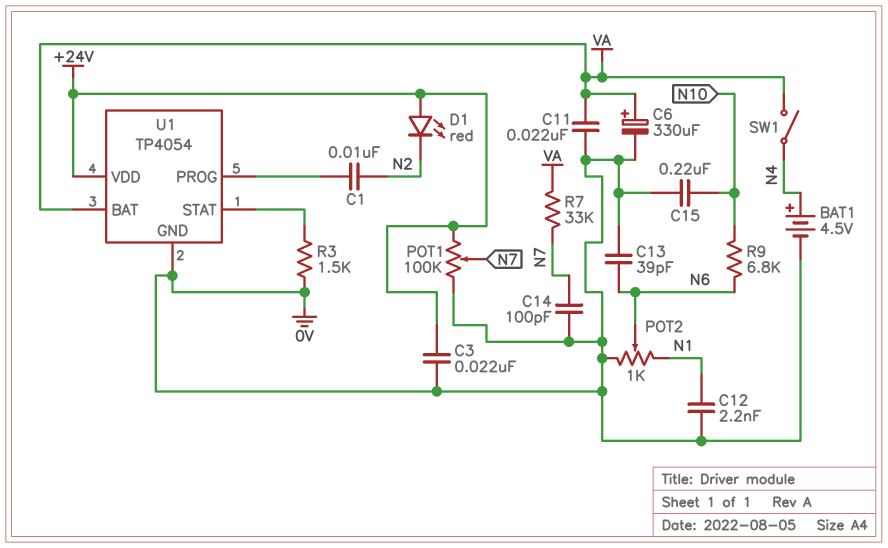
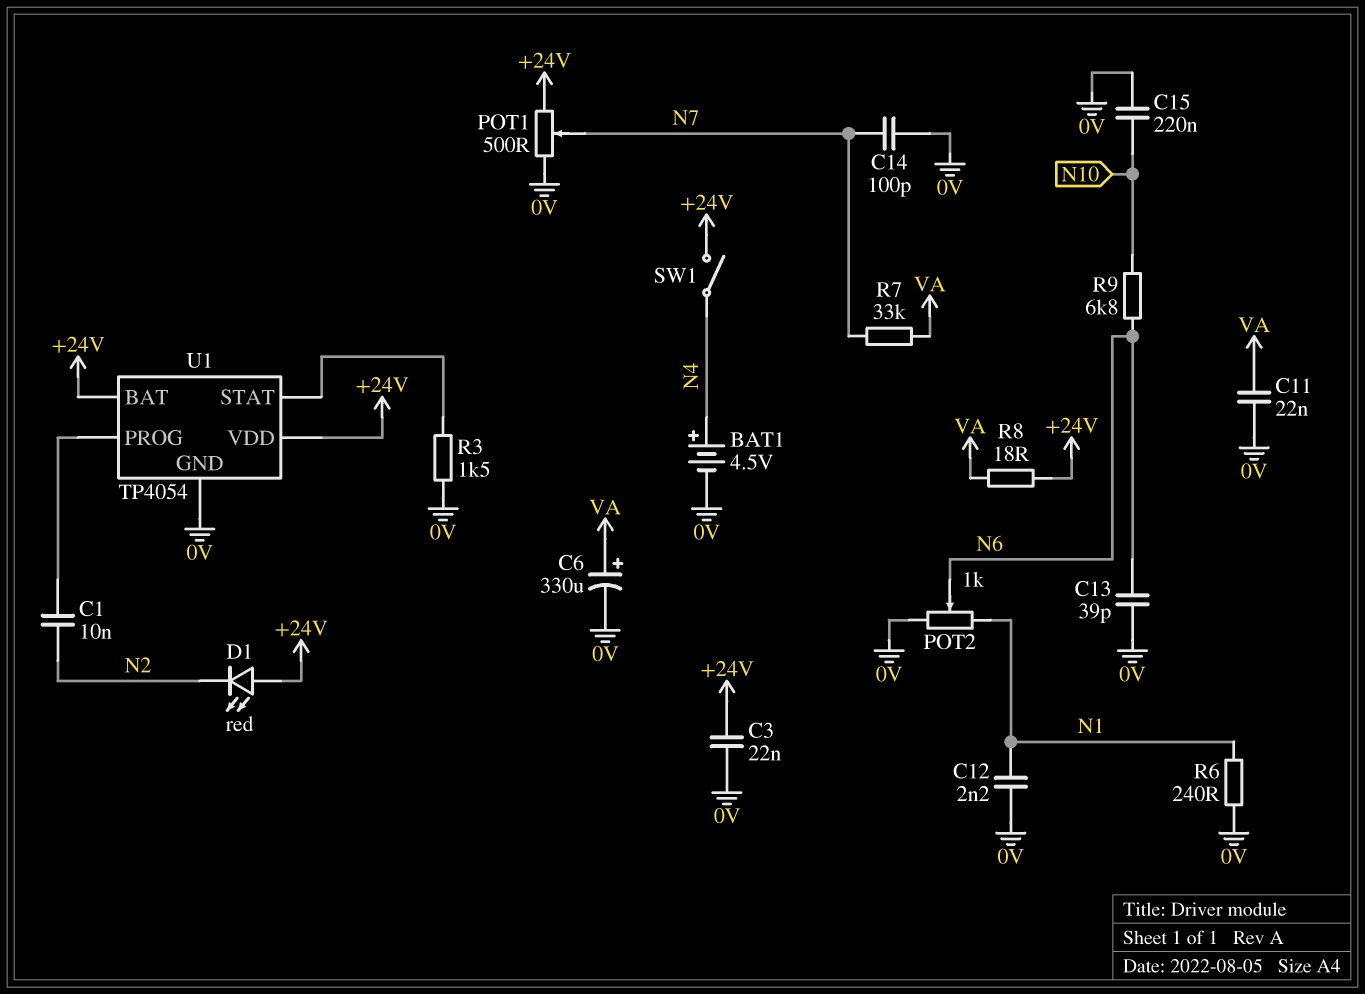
POT1: 100k (+24V, 0V, wiper N7) -> 500 (+24V, 0V, wiper N7)
R6: none -> 240 (0V, N1)
R8: none -> 18 (+24V, VA)
SW1: switch (N4, VA) -> switch (+24V, N4)
U1 pin BAT: VA -> +24V

